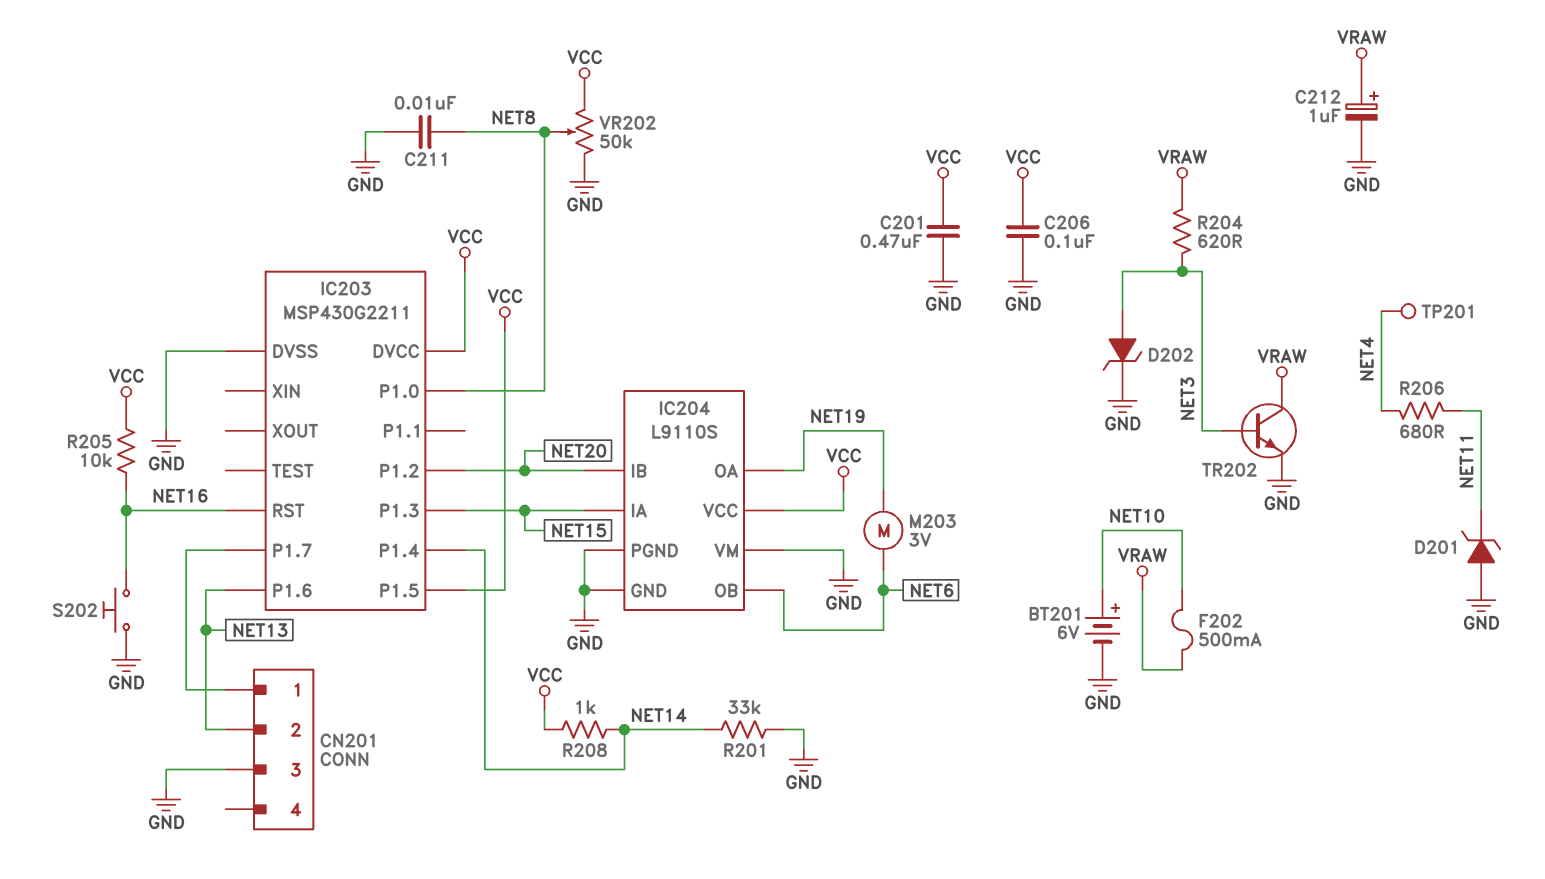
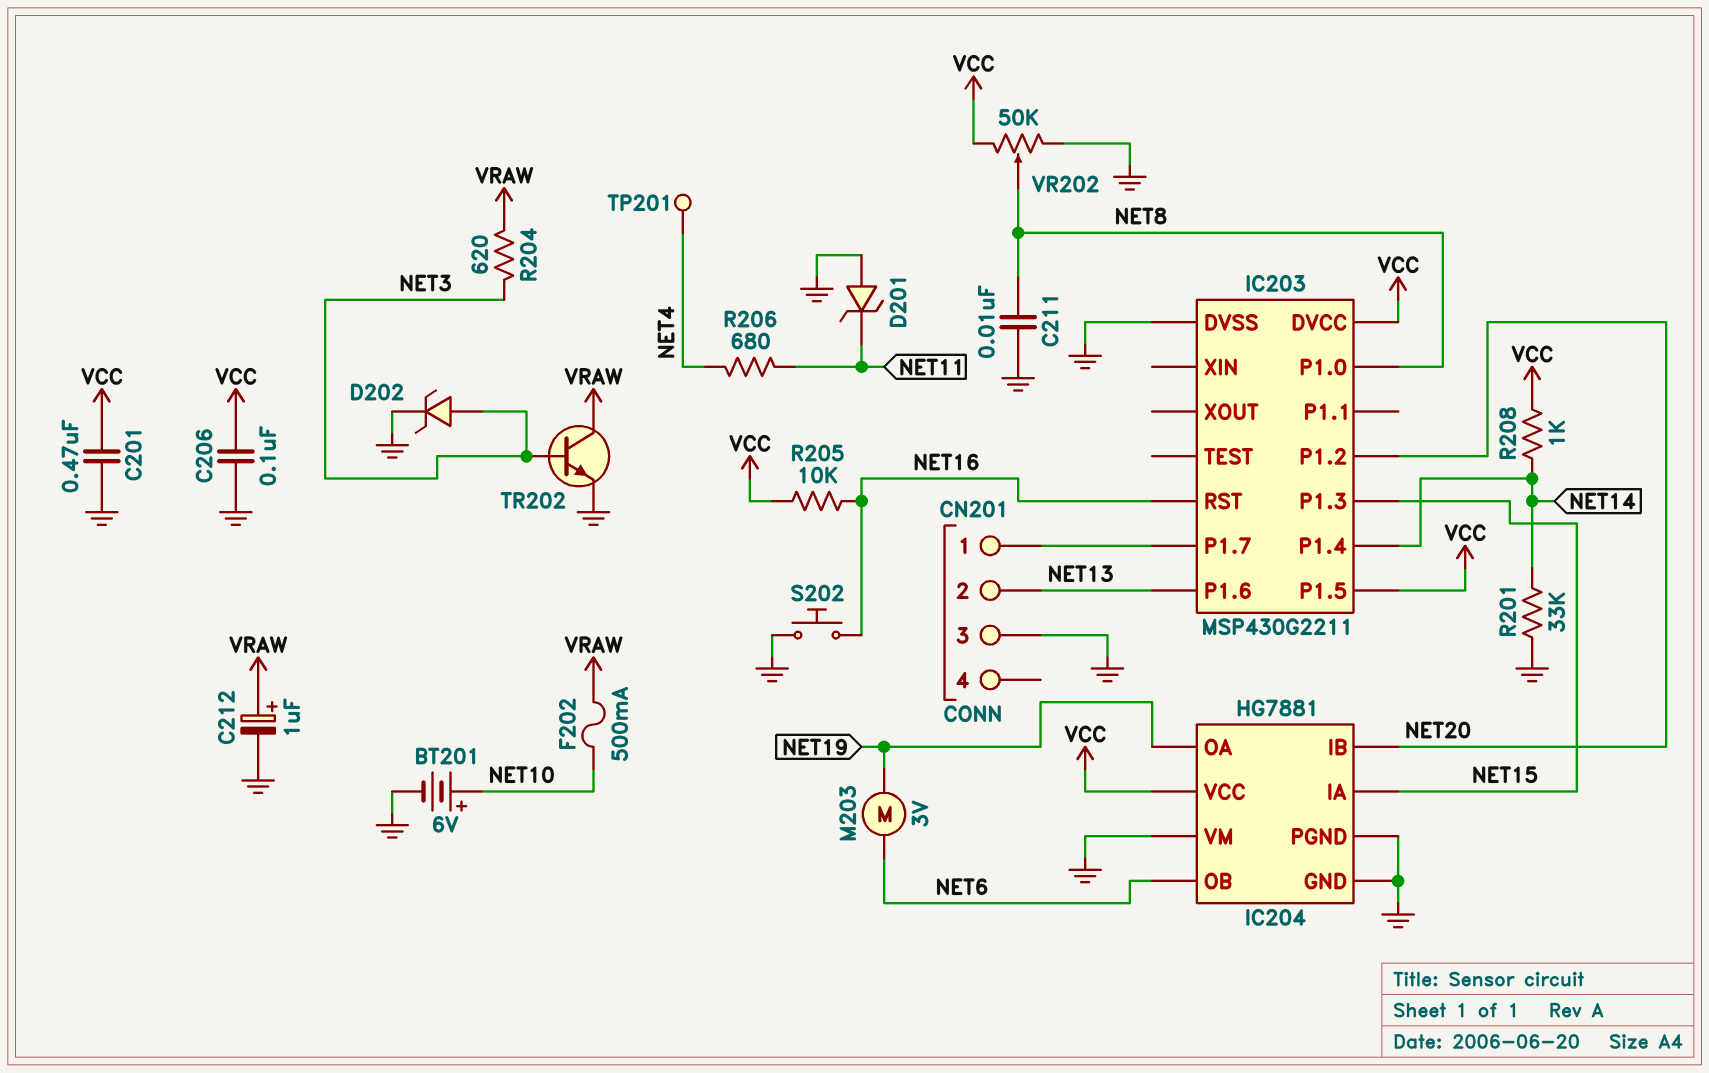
IC204: L9110S -> HG7881

